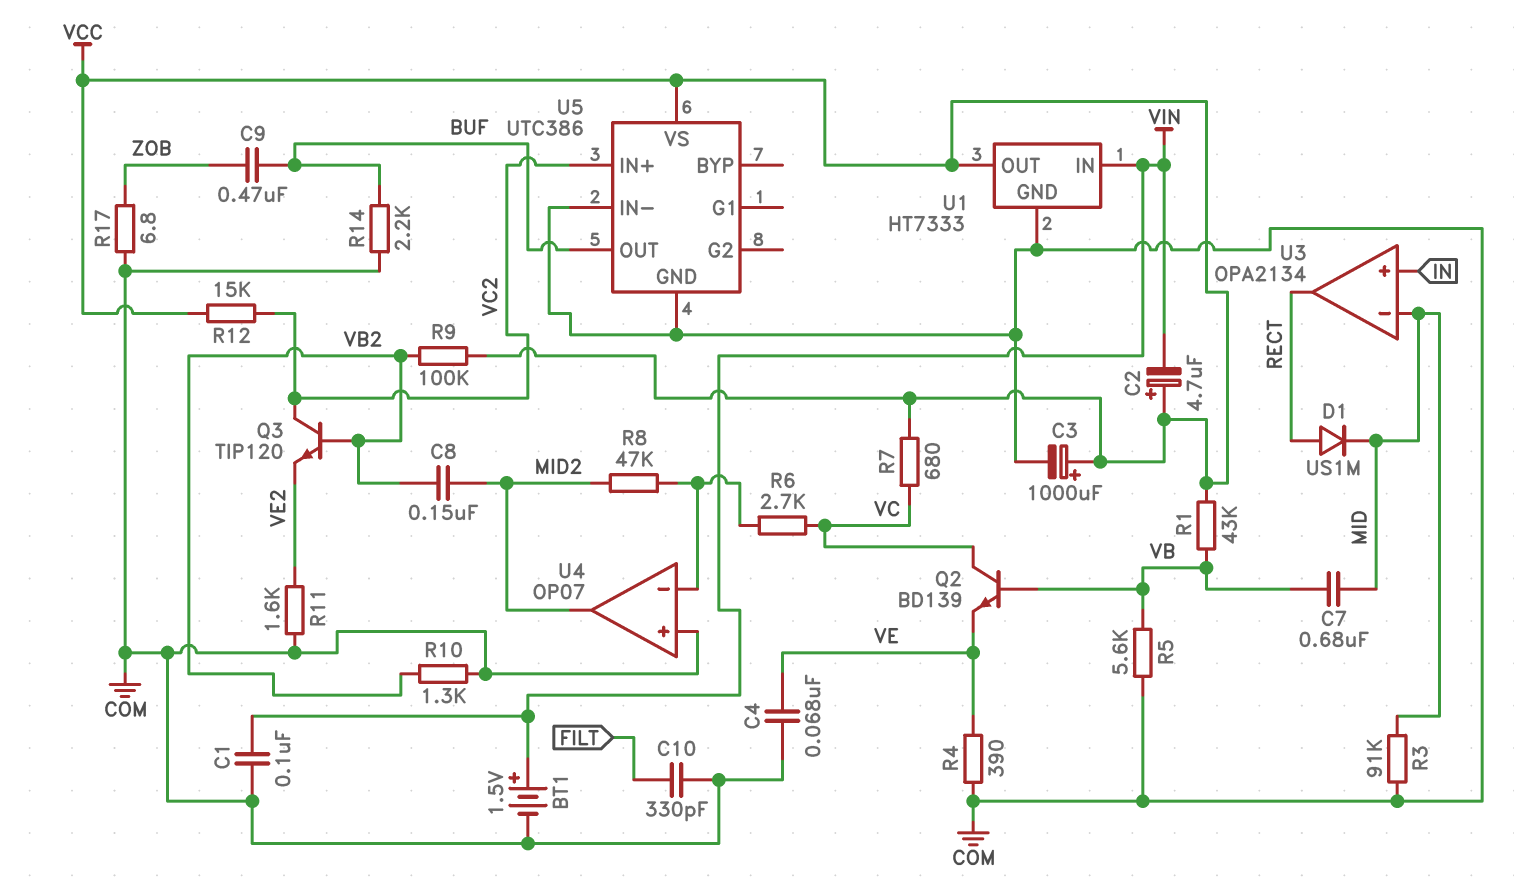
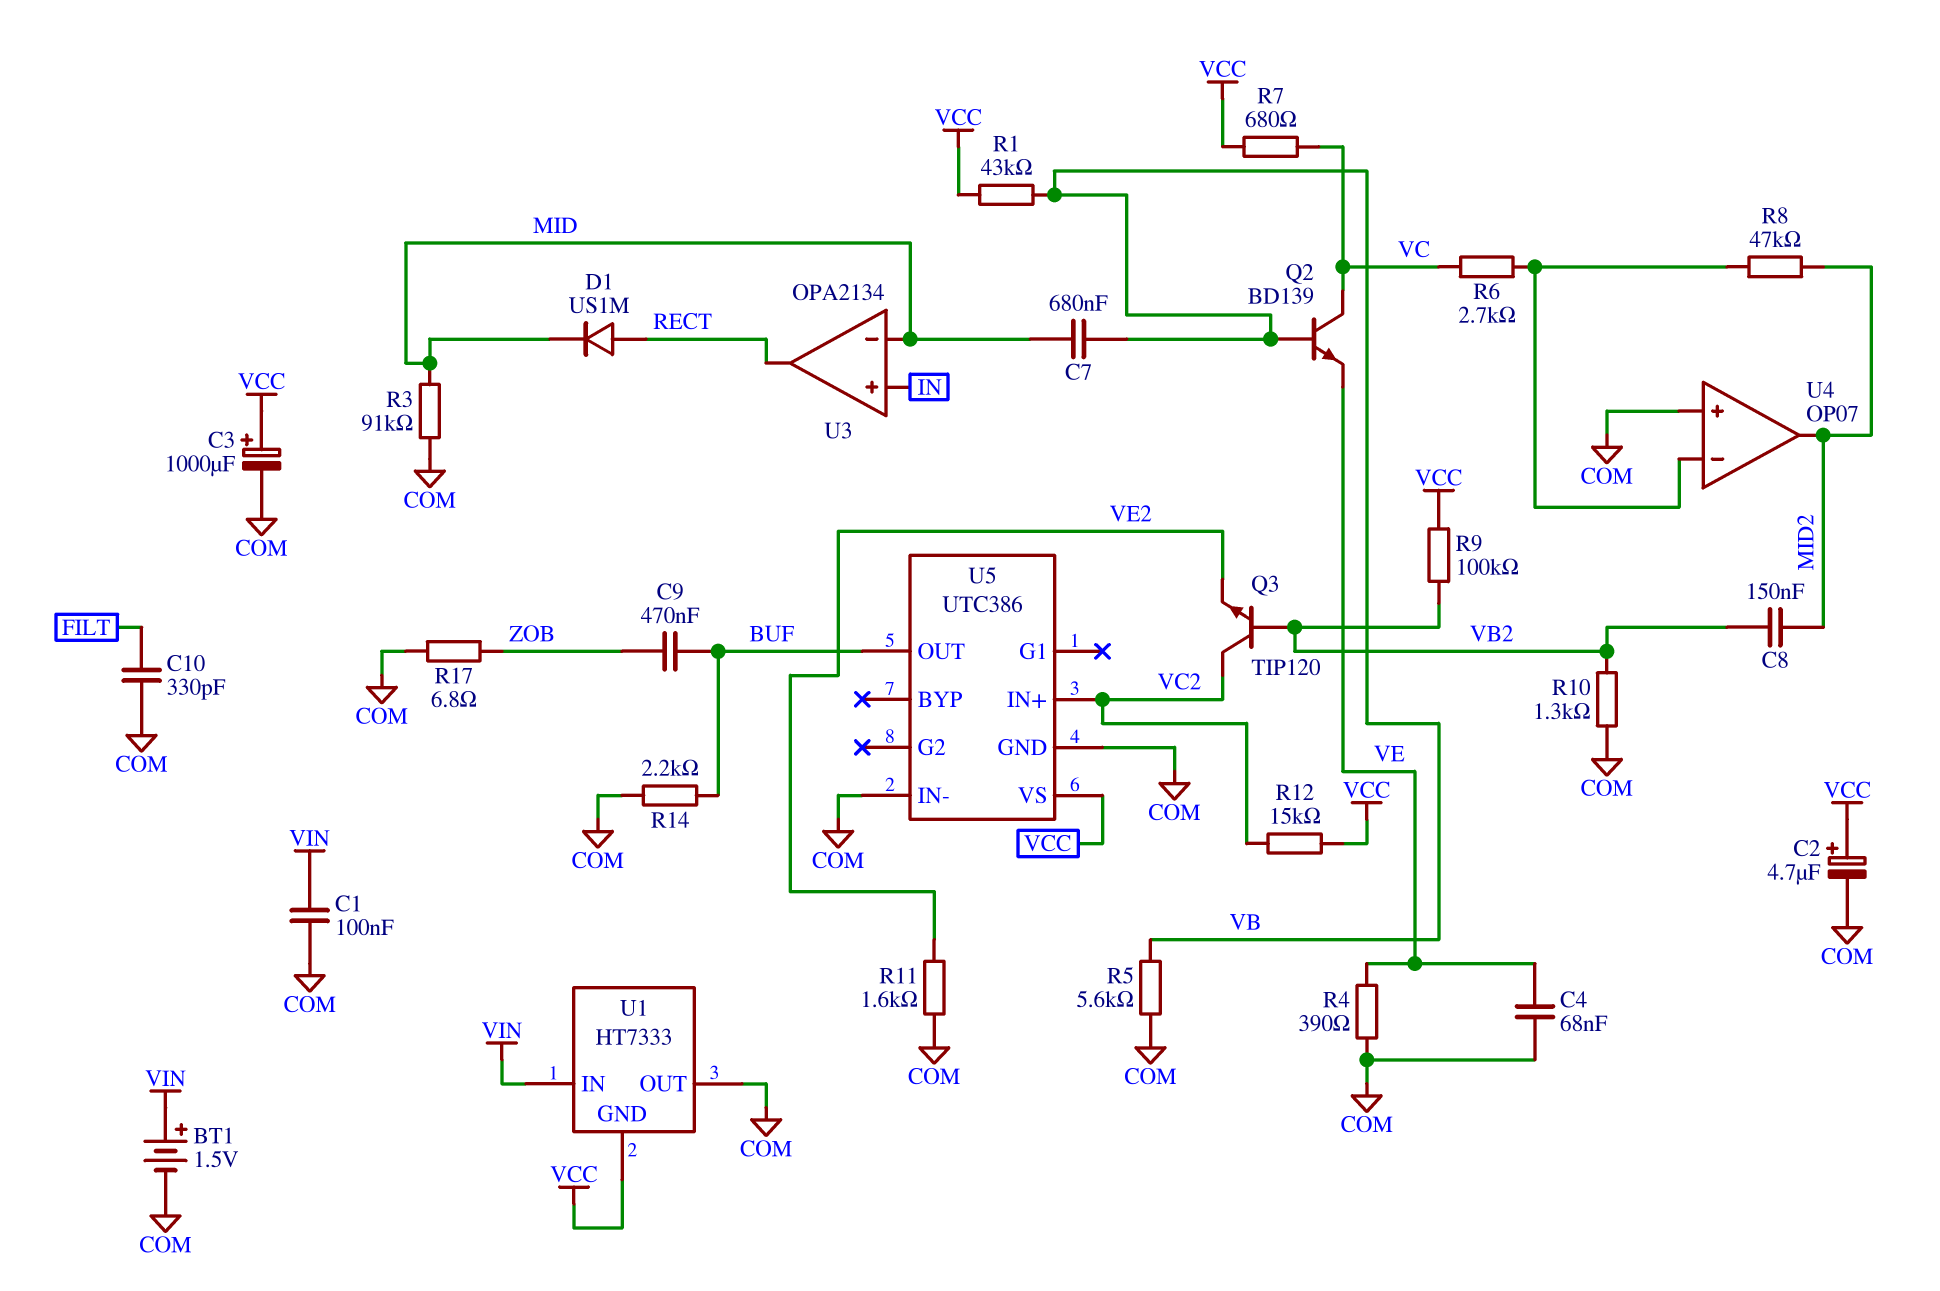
C2: 4.7uF (plus VCC, minus VIN) -> 4.7uF (plus VCC, minus COM)
U1 pin GND: COM -> VCC
U1 pin OUT: VCC -> COM

